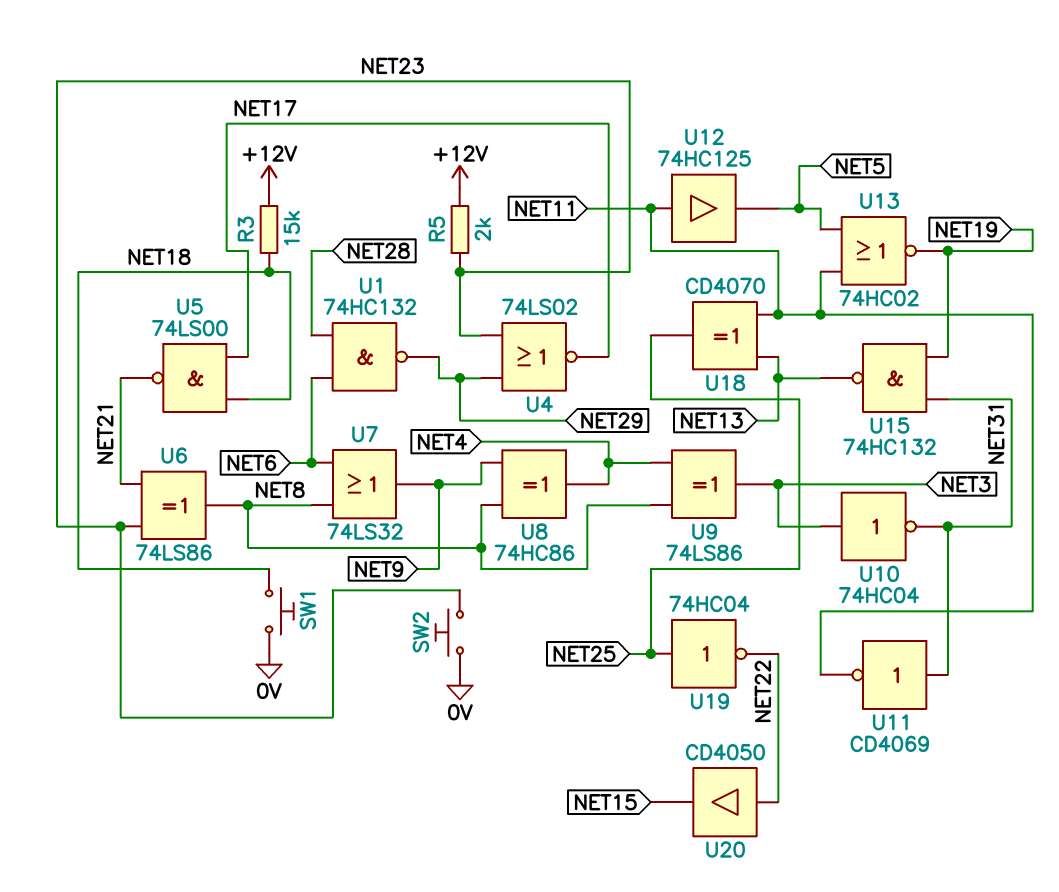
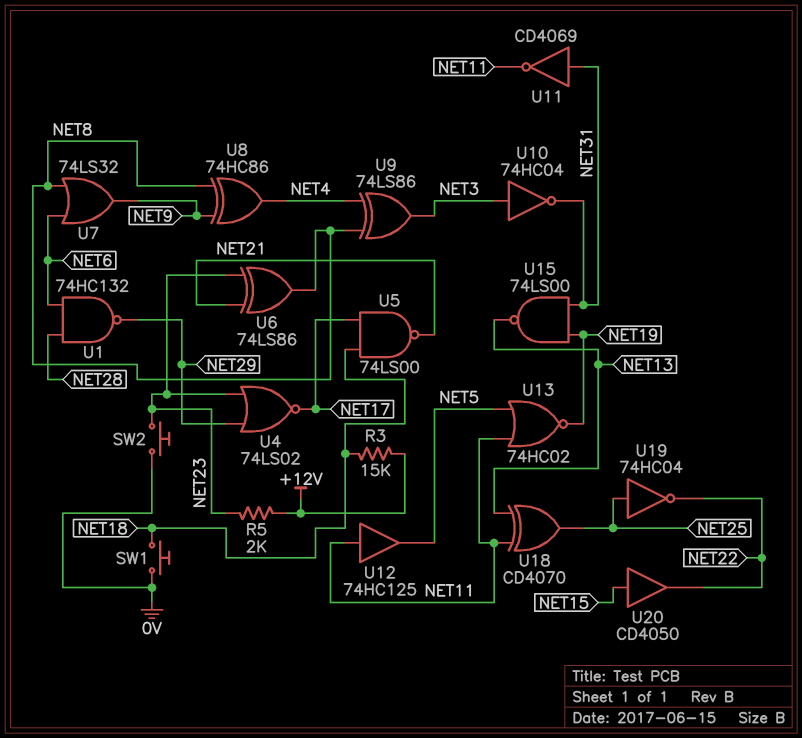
U15: NAND 74HC132 (in NET19, in NET31, out NET13) -> NAND 74LS00 (in NET19, in NET31, out NET13)
U20: buffer CD4050 (in NET22, out NET15) -> buffer CD4050 (in NET15, out NET22)

